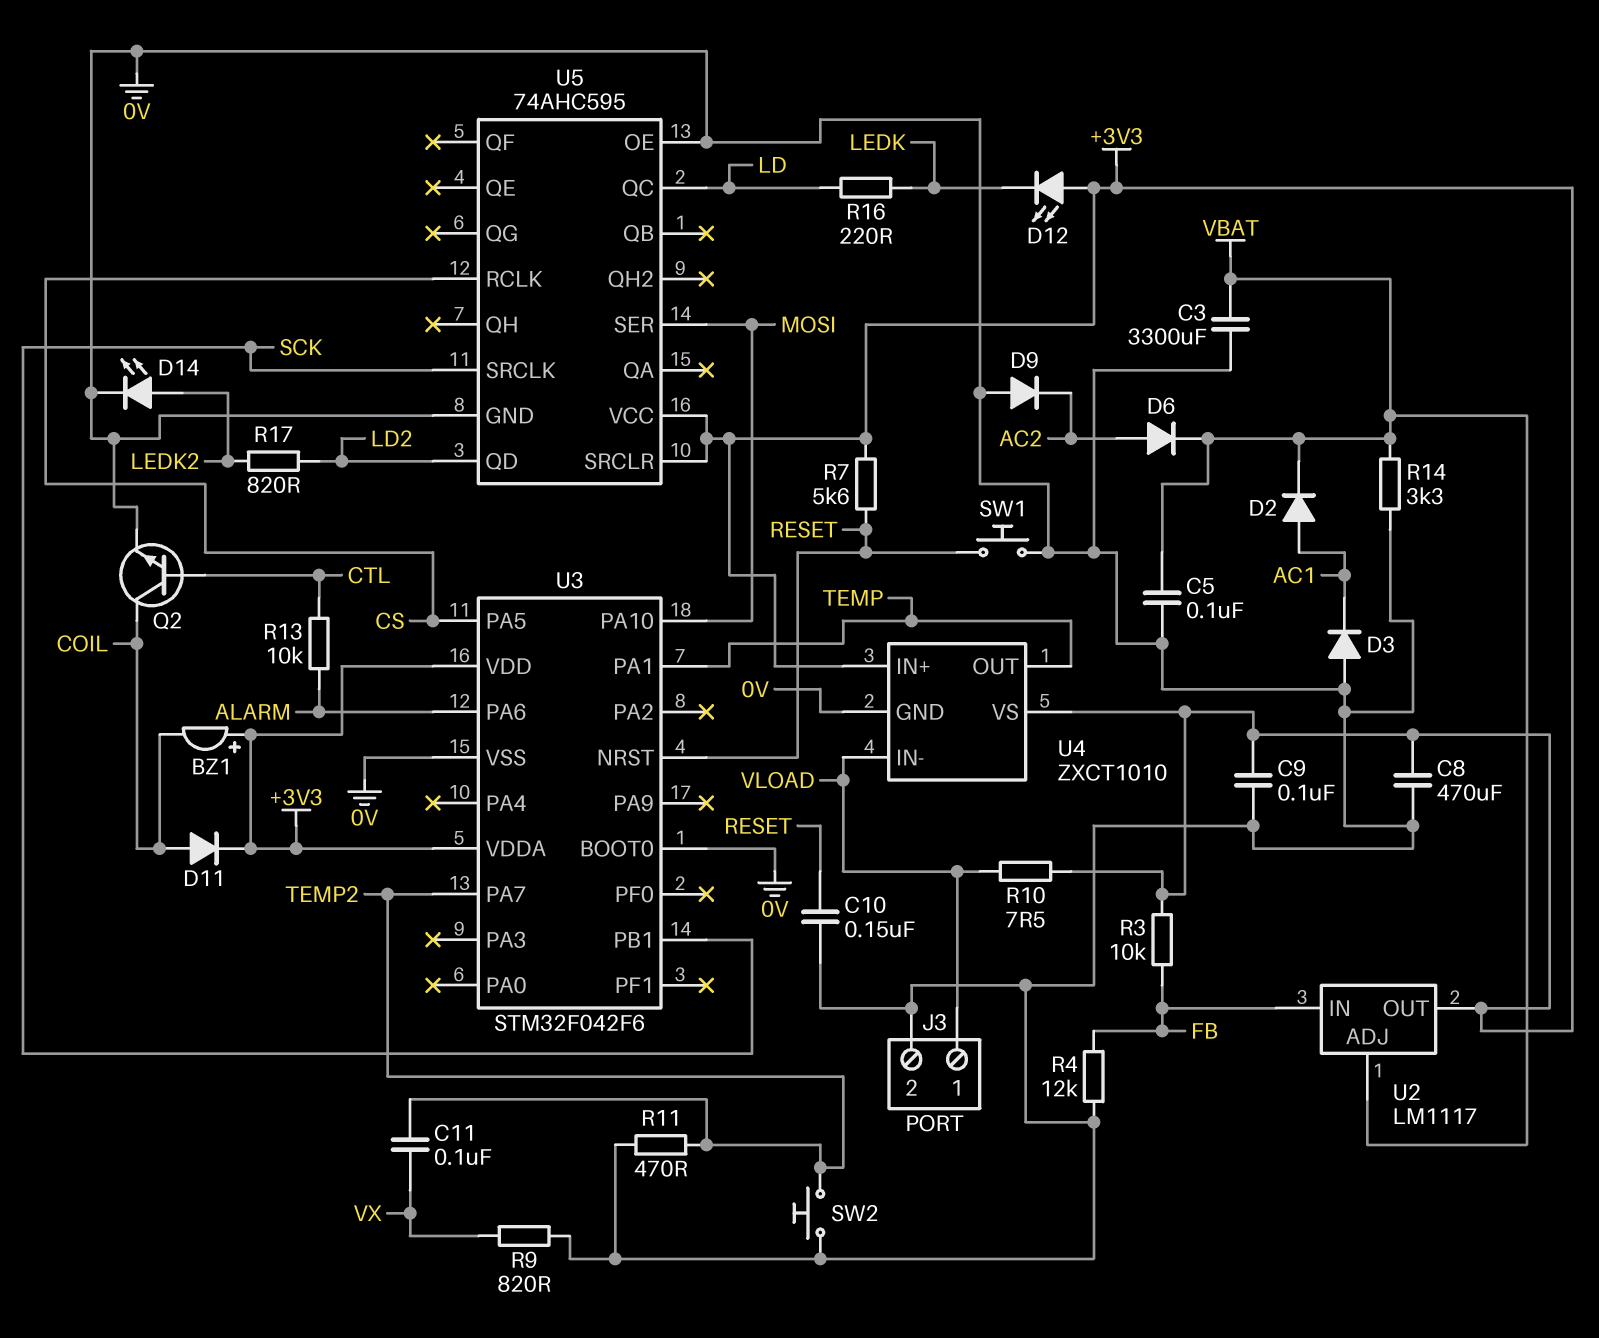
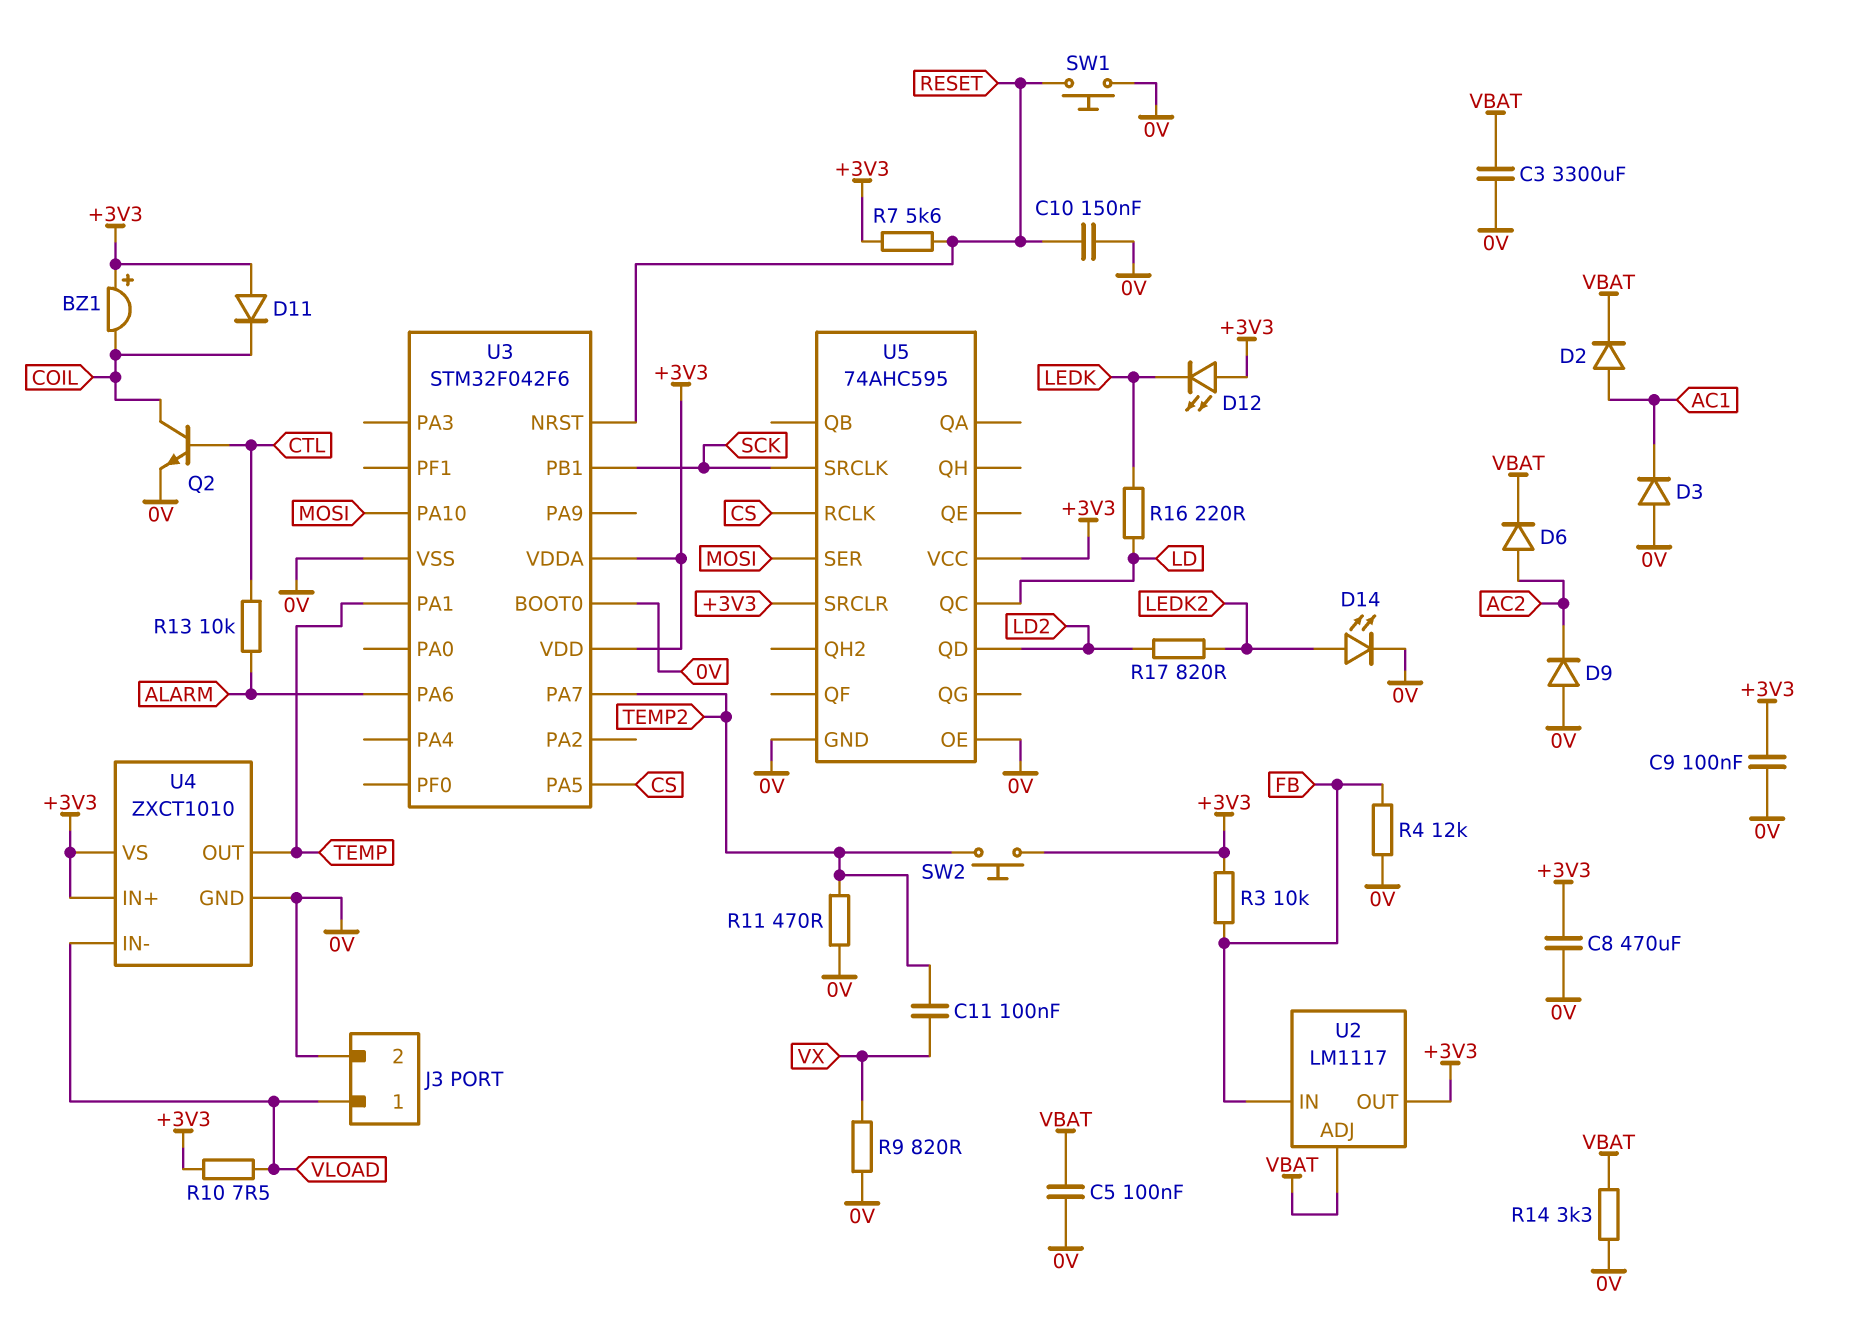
D11: diode (A COIL, K +3V3) -> diode (A +3V3, K COIL)
SW2: button (0V, TEMP2) -> button (+3V3, TEMP2)

